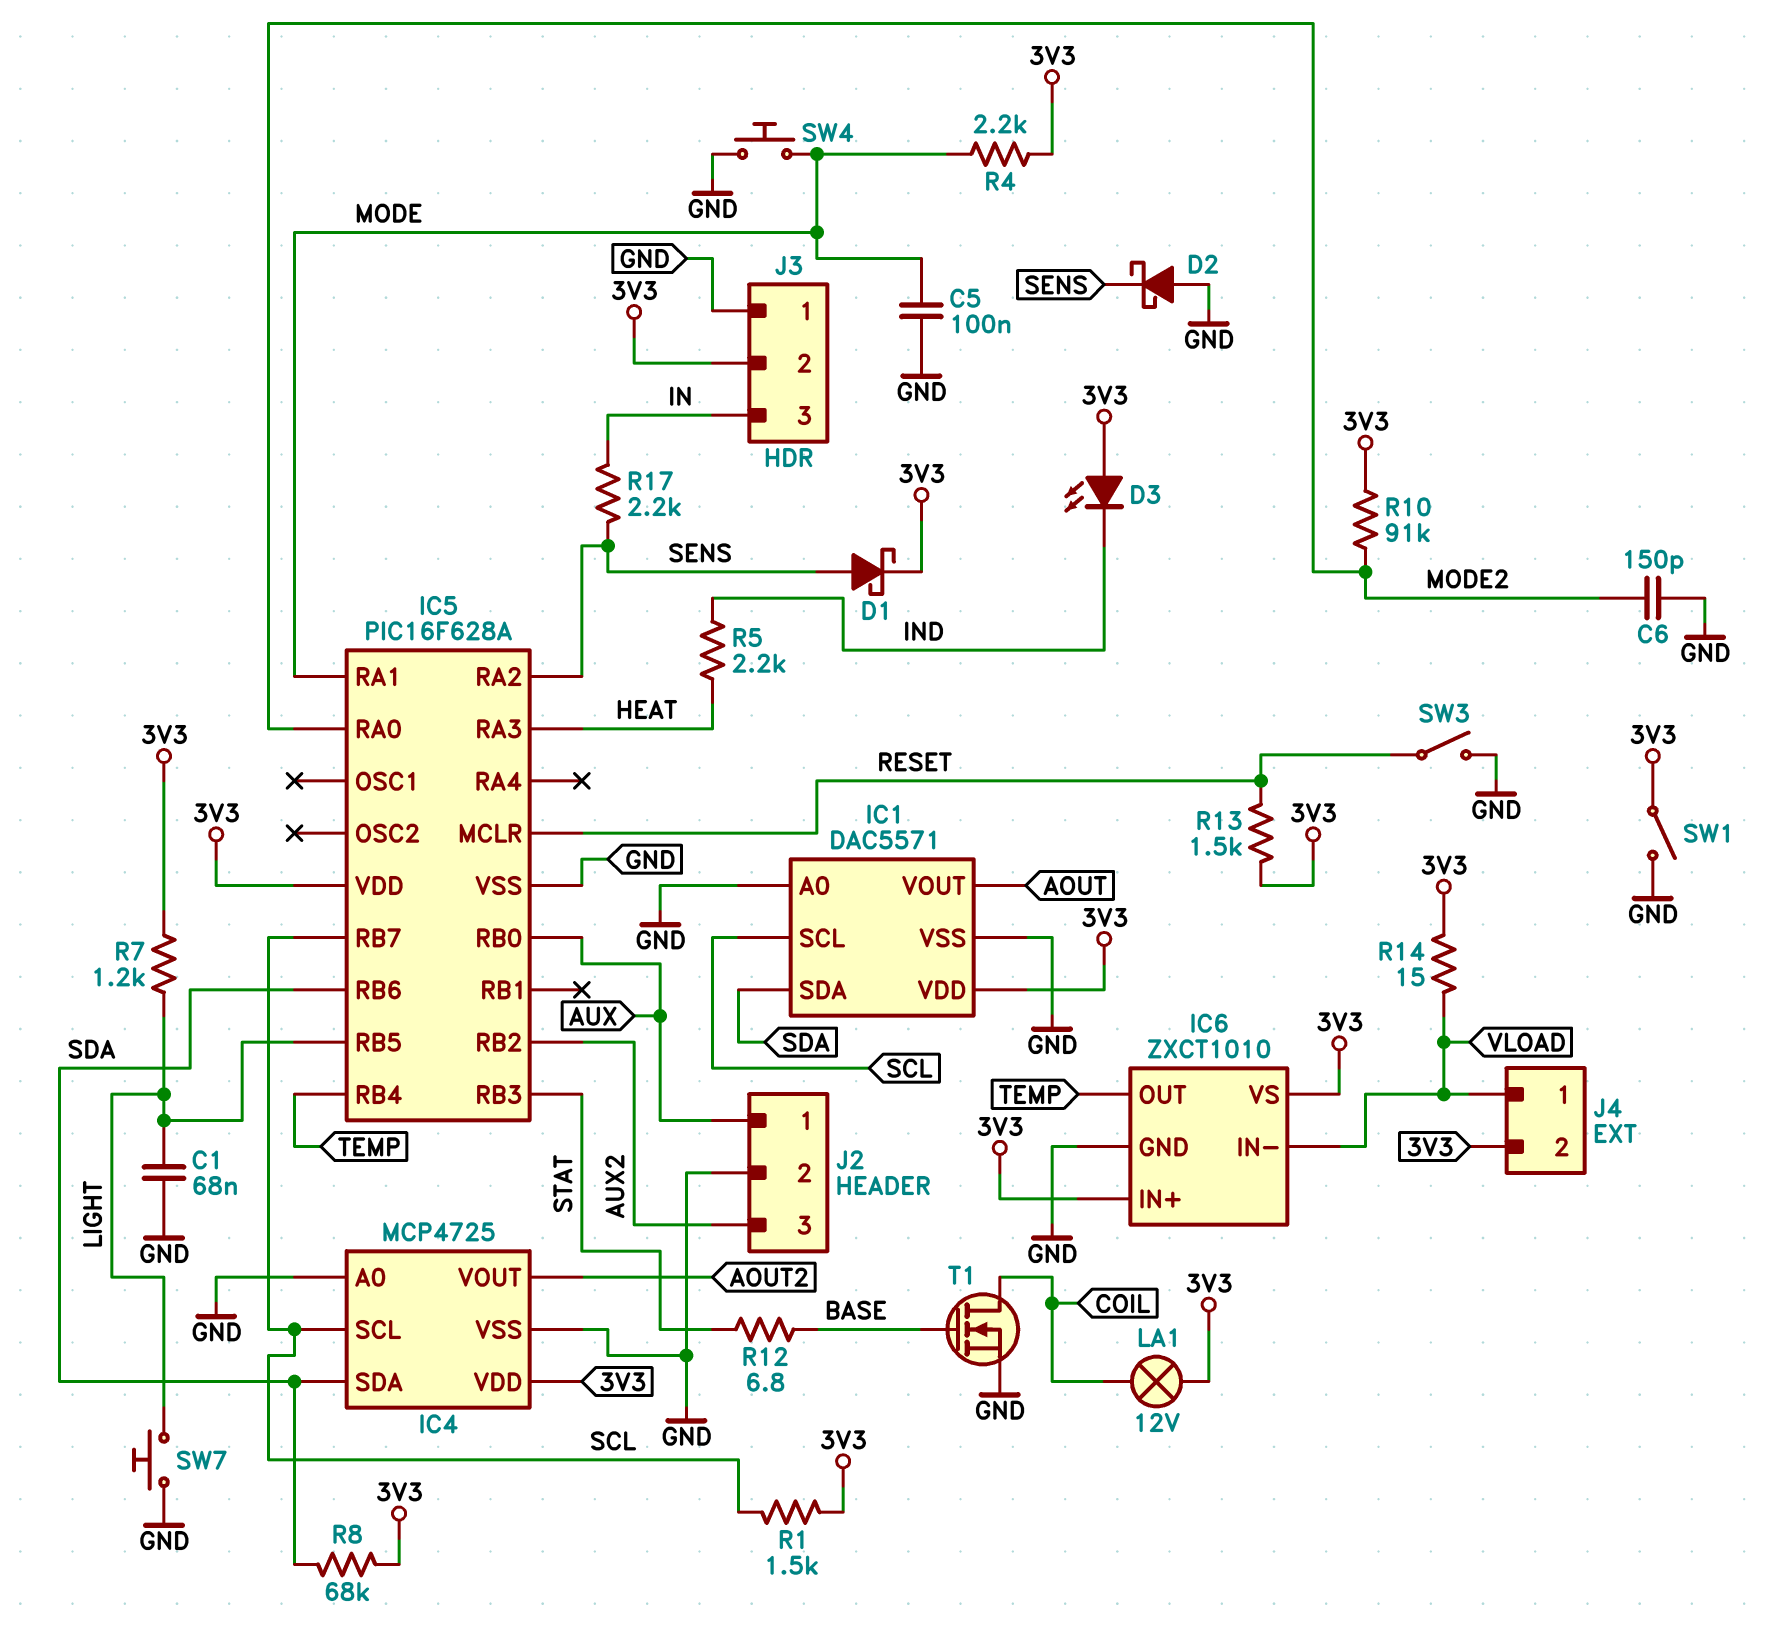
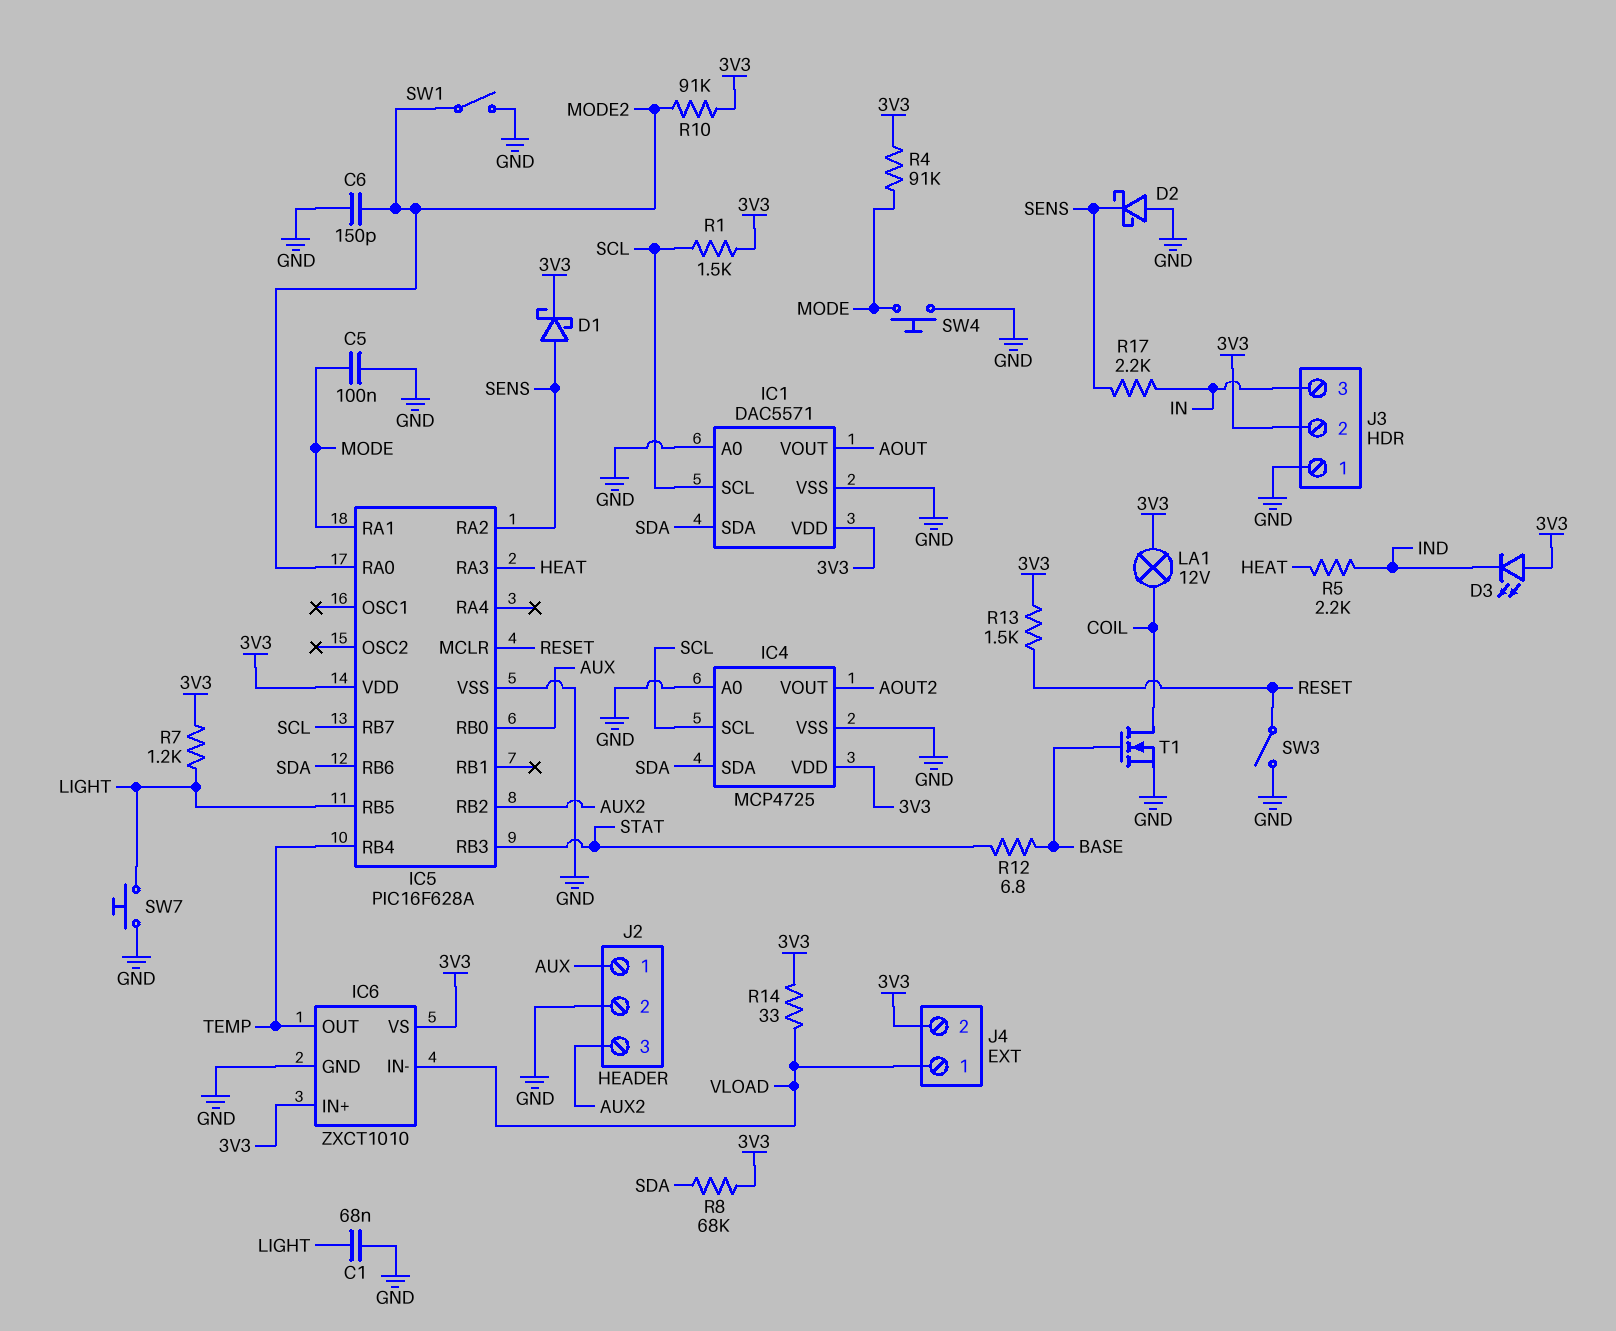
R4: 2.2k (3V3, MODE) -> 91k (3V3, MODE)
R14: 15 (3V3, VLOAD) -> 33 (3V3, VLOAD)
SW1: switch (3V3, GND) -> switch (GND, MODE2)

